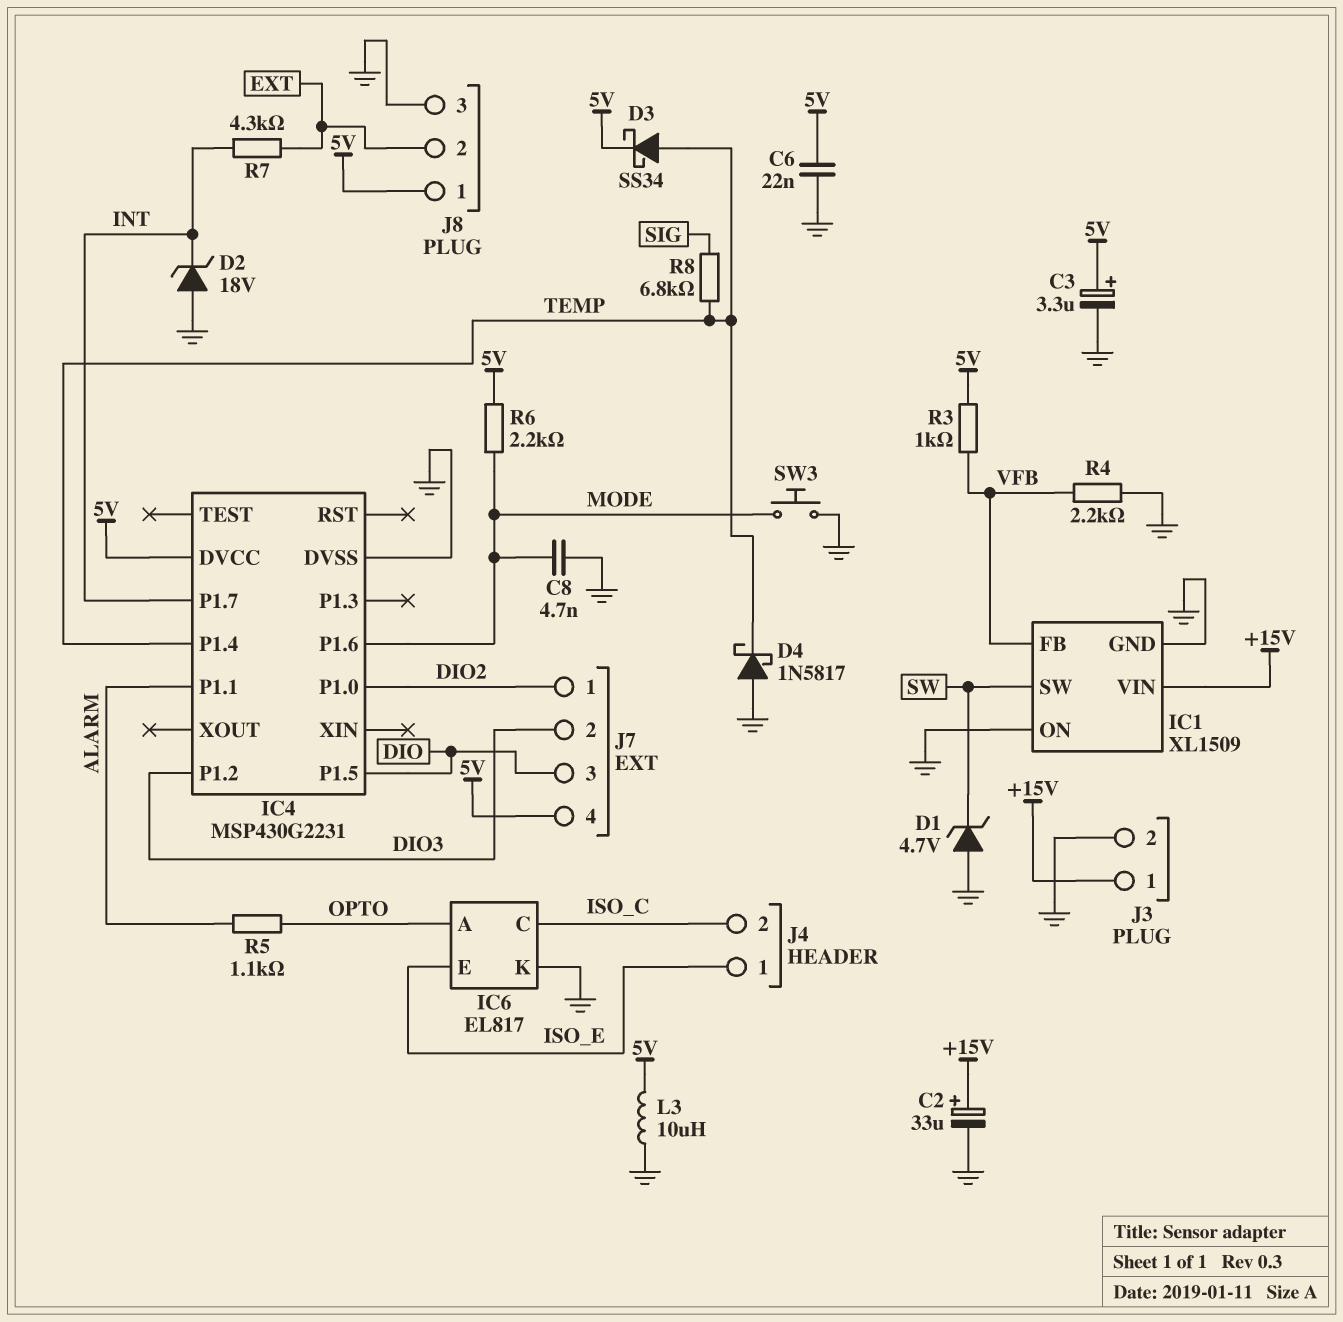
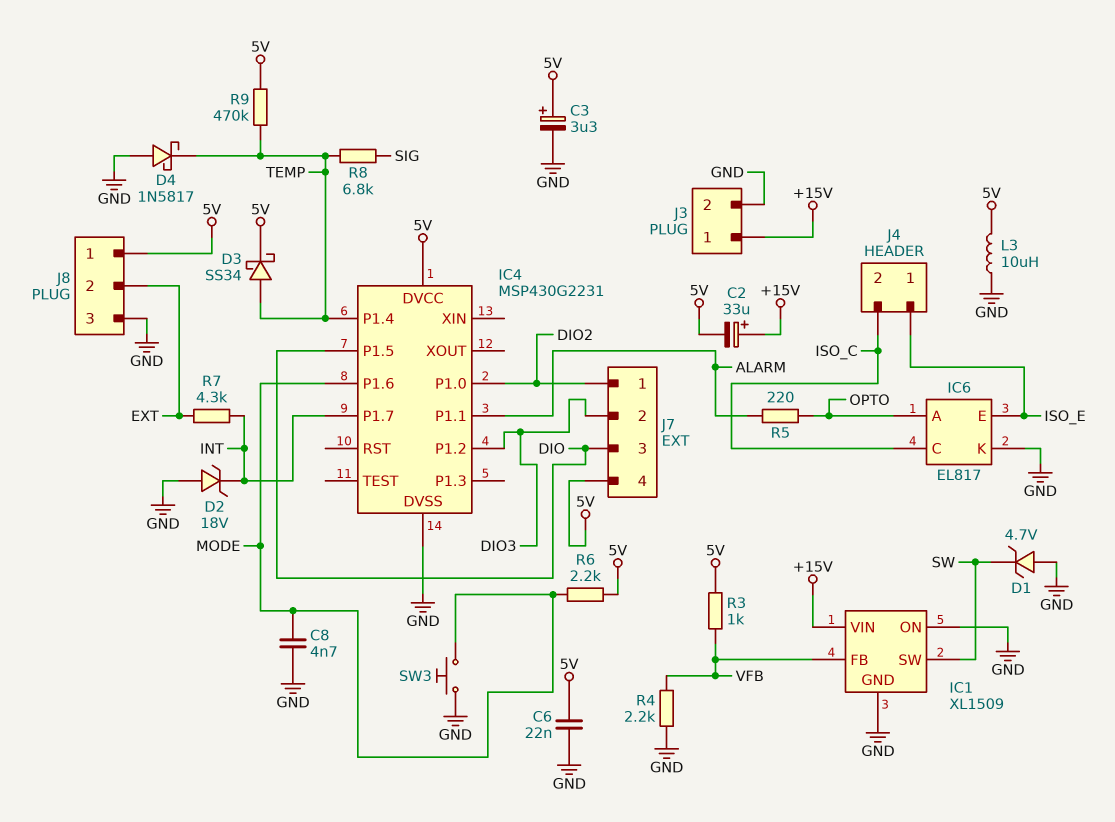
C2: 33uF (plus +15V, minus GND) -> 33uF (plus +15V, minus 5V)
R5: 1.1k (ALARM, OPTO) -> 220 (ALARM, OPTO)
R9: none -> 470k (5V, TEMP)

